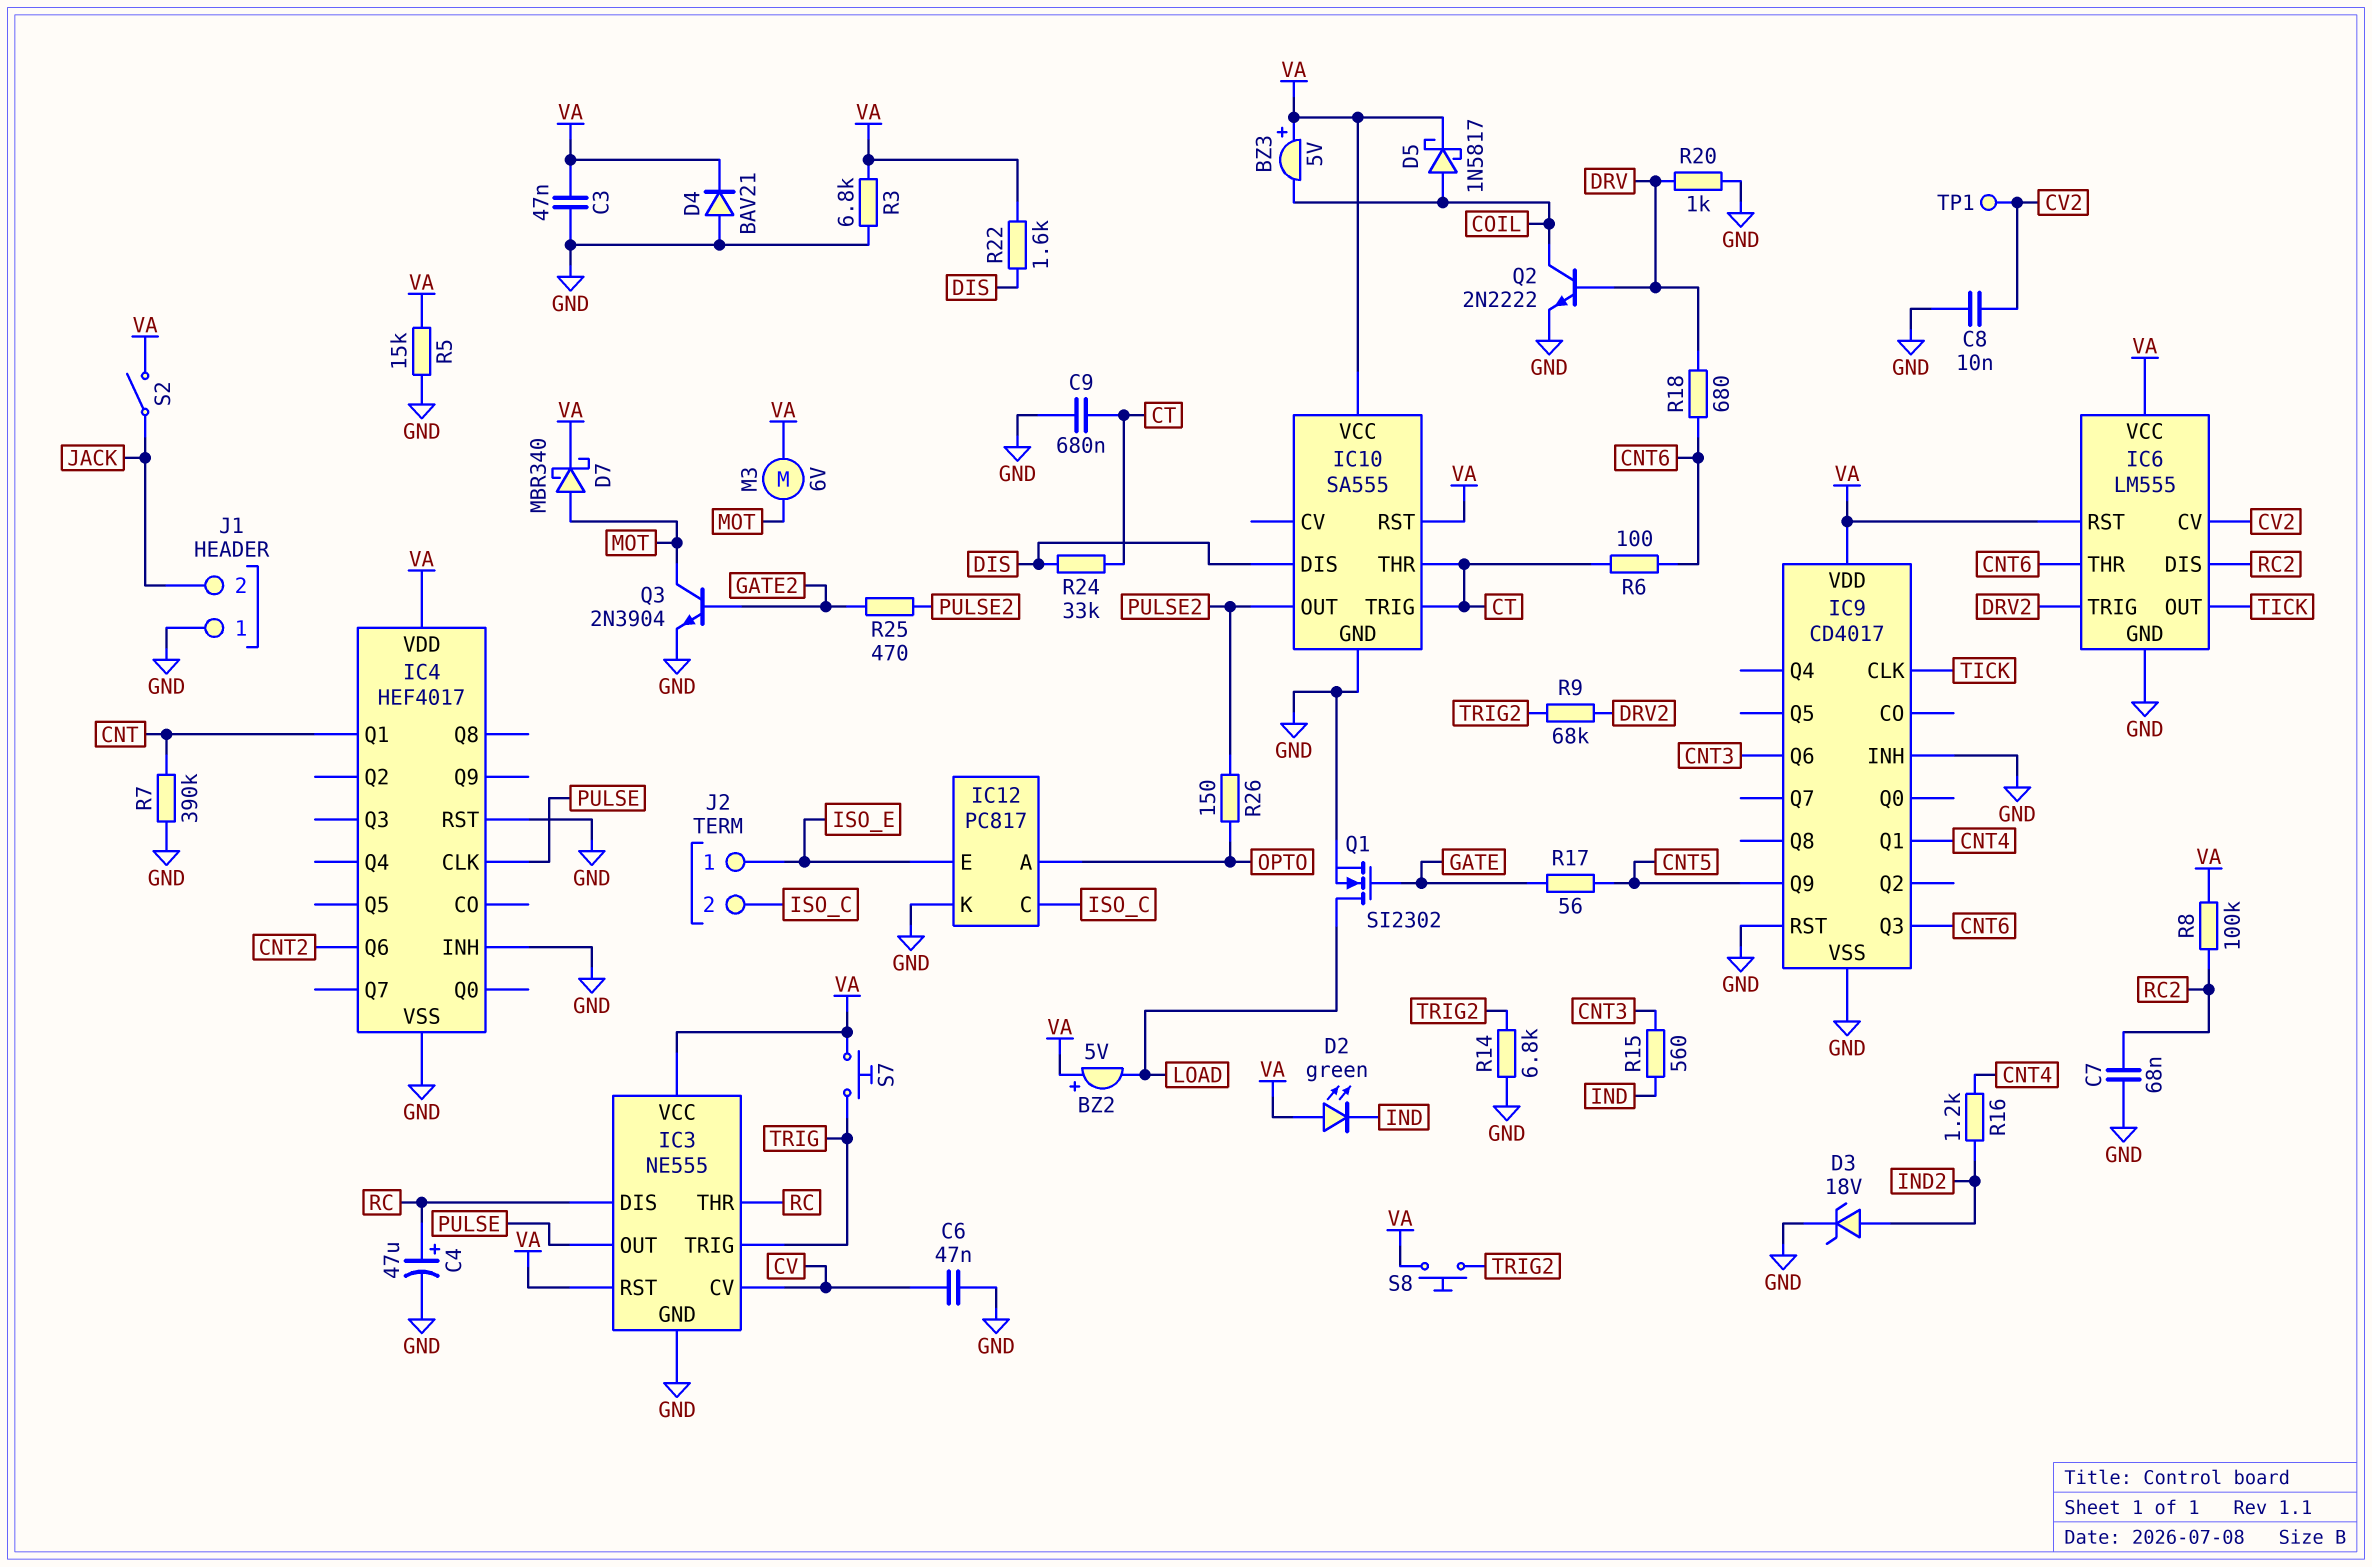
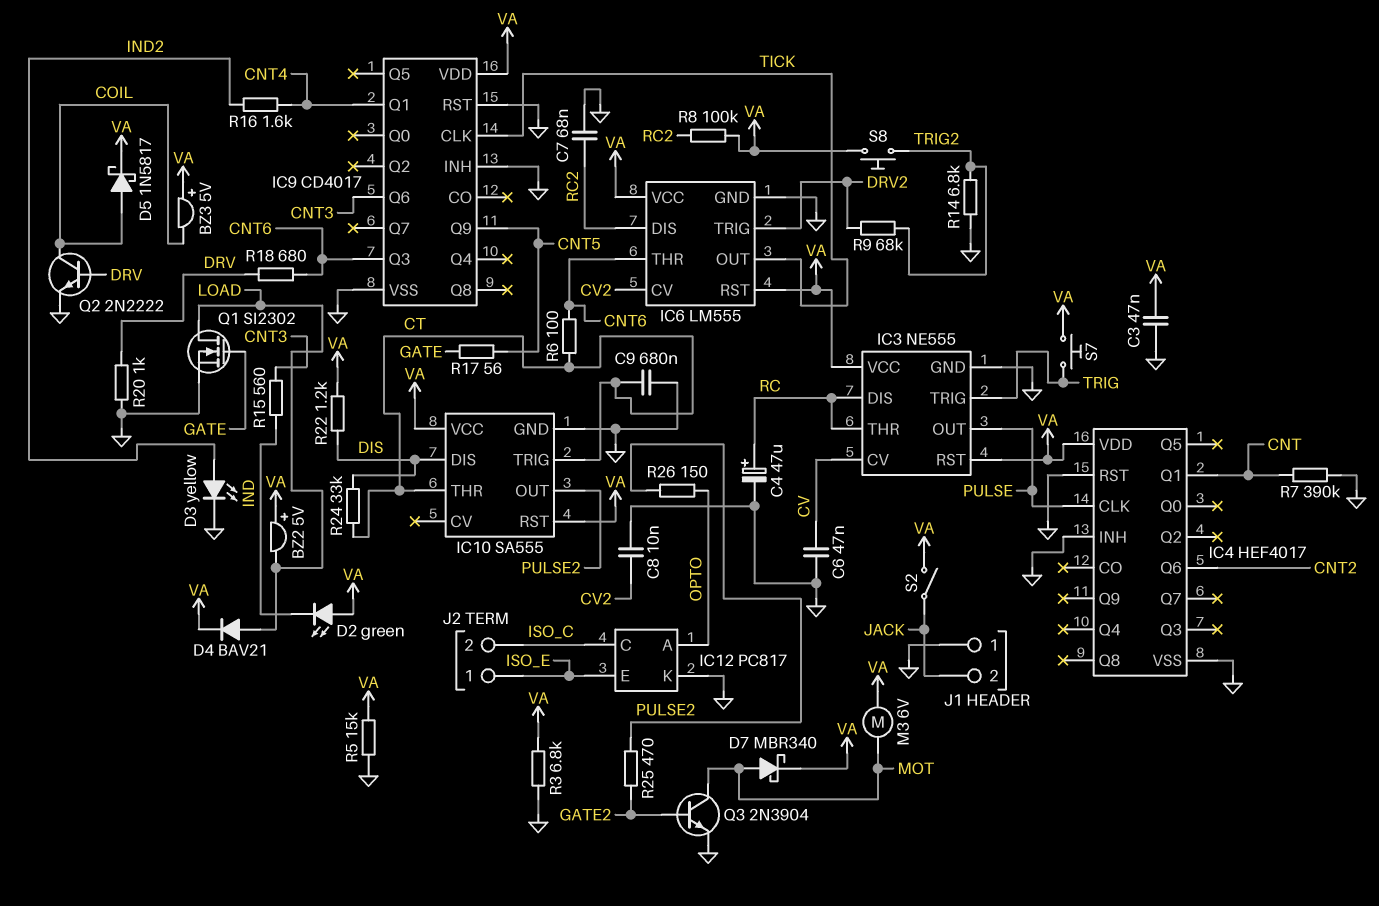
D3: zener 18V (A IND2, K GND) -> LED yellow (A IND2, K GND)
D4: diode BAV21 (A GND, K VA) -> diode BAV21 (A LOAD, K VA)
R16: 1.2k (CNT4, IND2) -> 1.6k (CNT4, IND2)
R22: 1.6k (DIS, VA) -> 1.2k (DIS, VA)
TP1: test point (CV2) -> none

